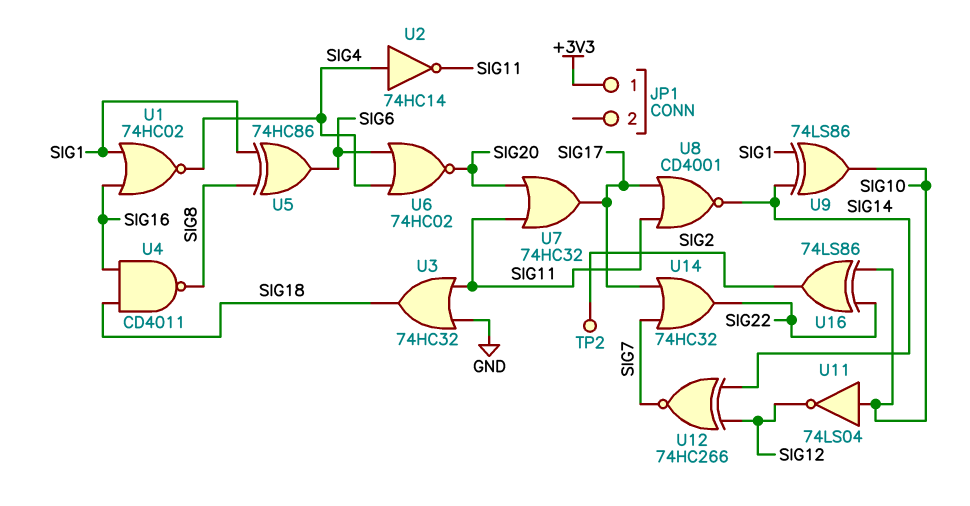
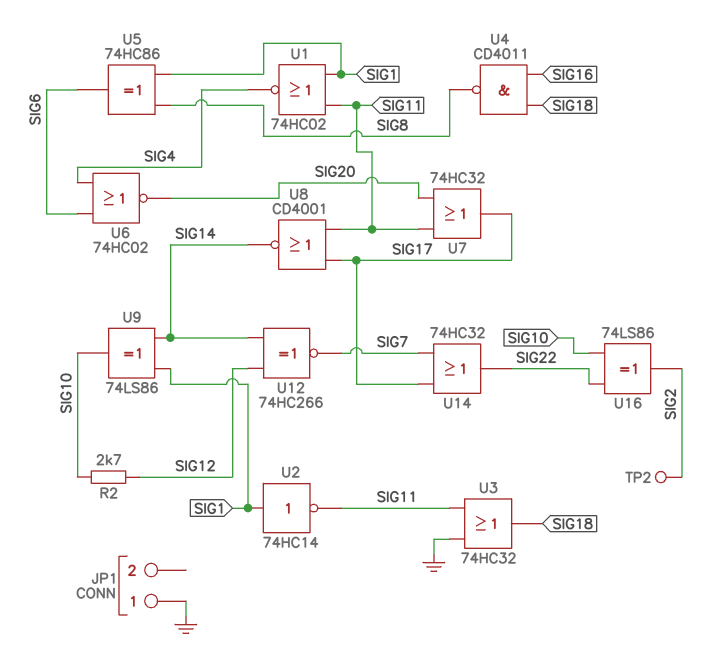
JP1 pin 1: +3V3 -> GND
R2: none -> 2.7k (SIG10, SIG12)
U1: NOR 74HC02 (in SIG1, in SIG16, out SIG4) -> NOR 74HC02 (in SIG1, in SIG11, out SIG4)
U2: NOT 74HC14 (in SIG4, out SIG11) -> NOT 74HC14 (in SIG1, out SIG11)
U11: NOT 74LS04 (in SIG10, out SIG12) -> none

